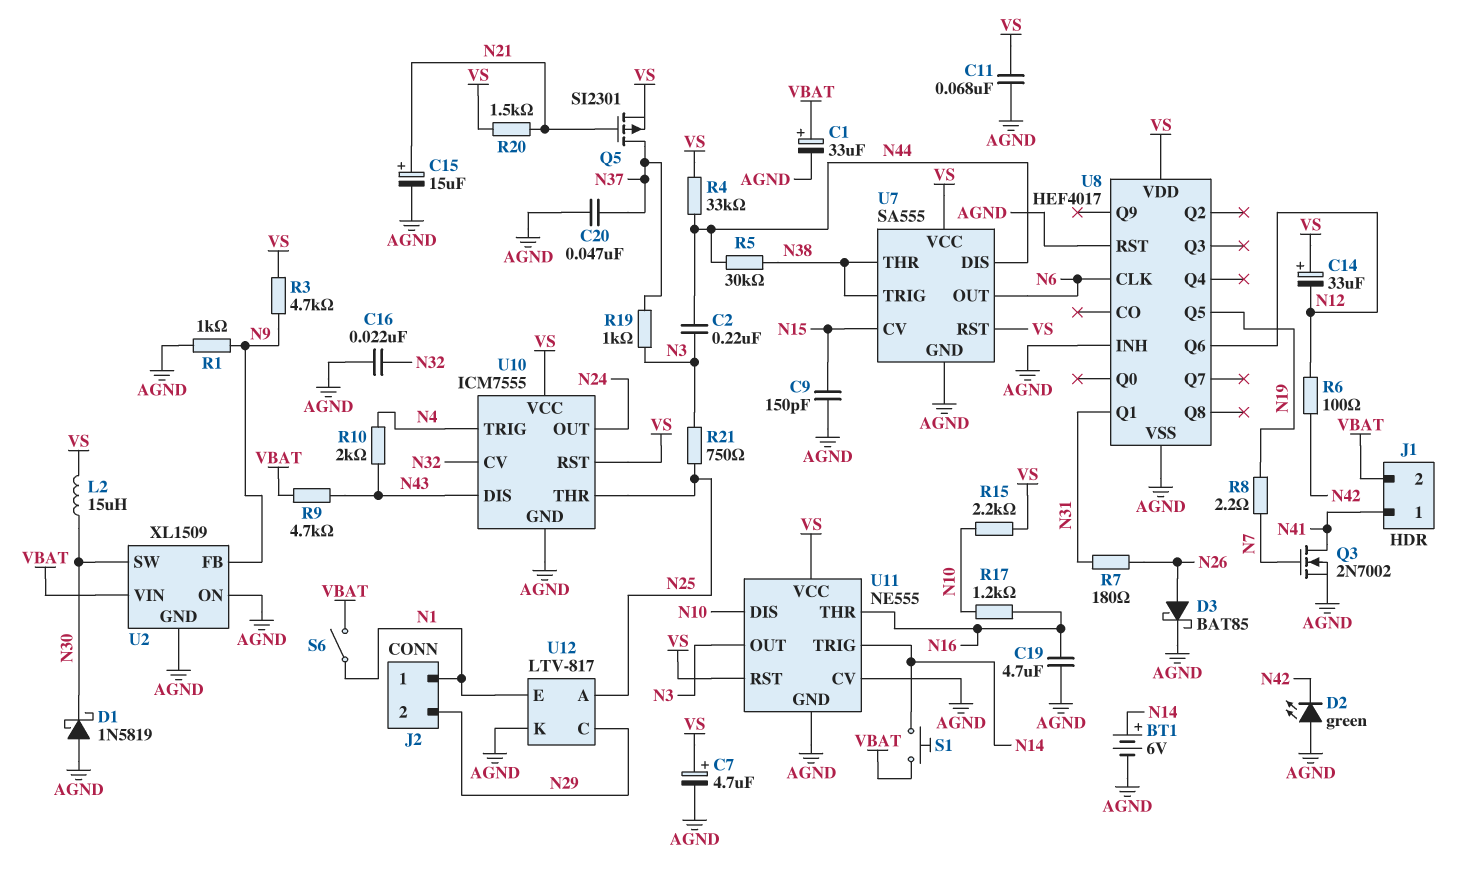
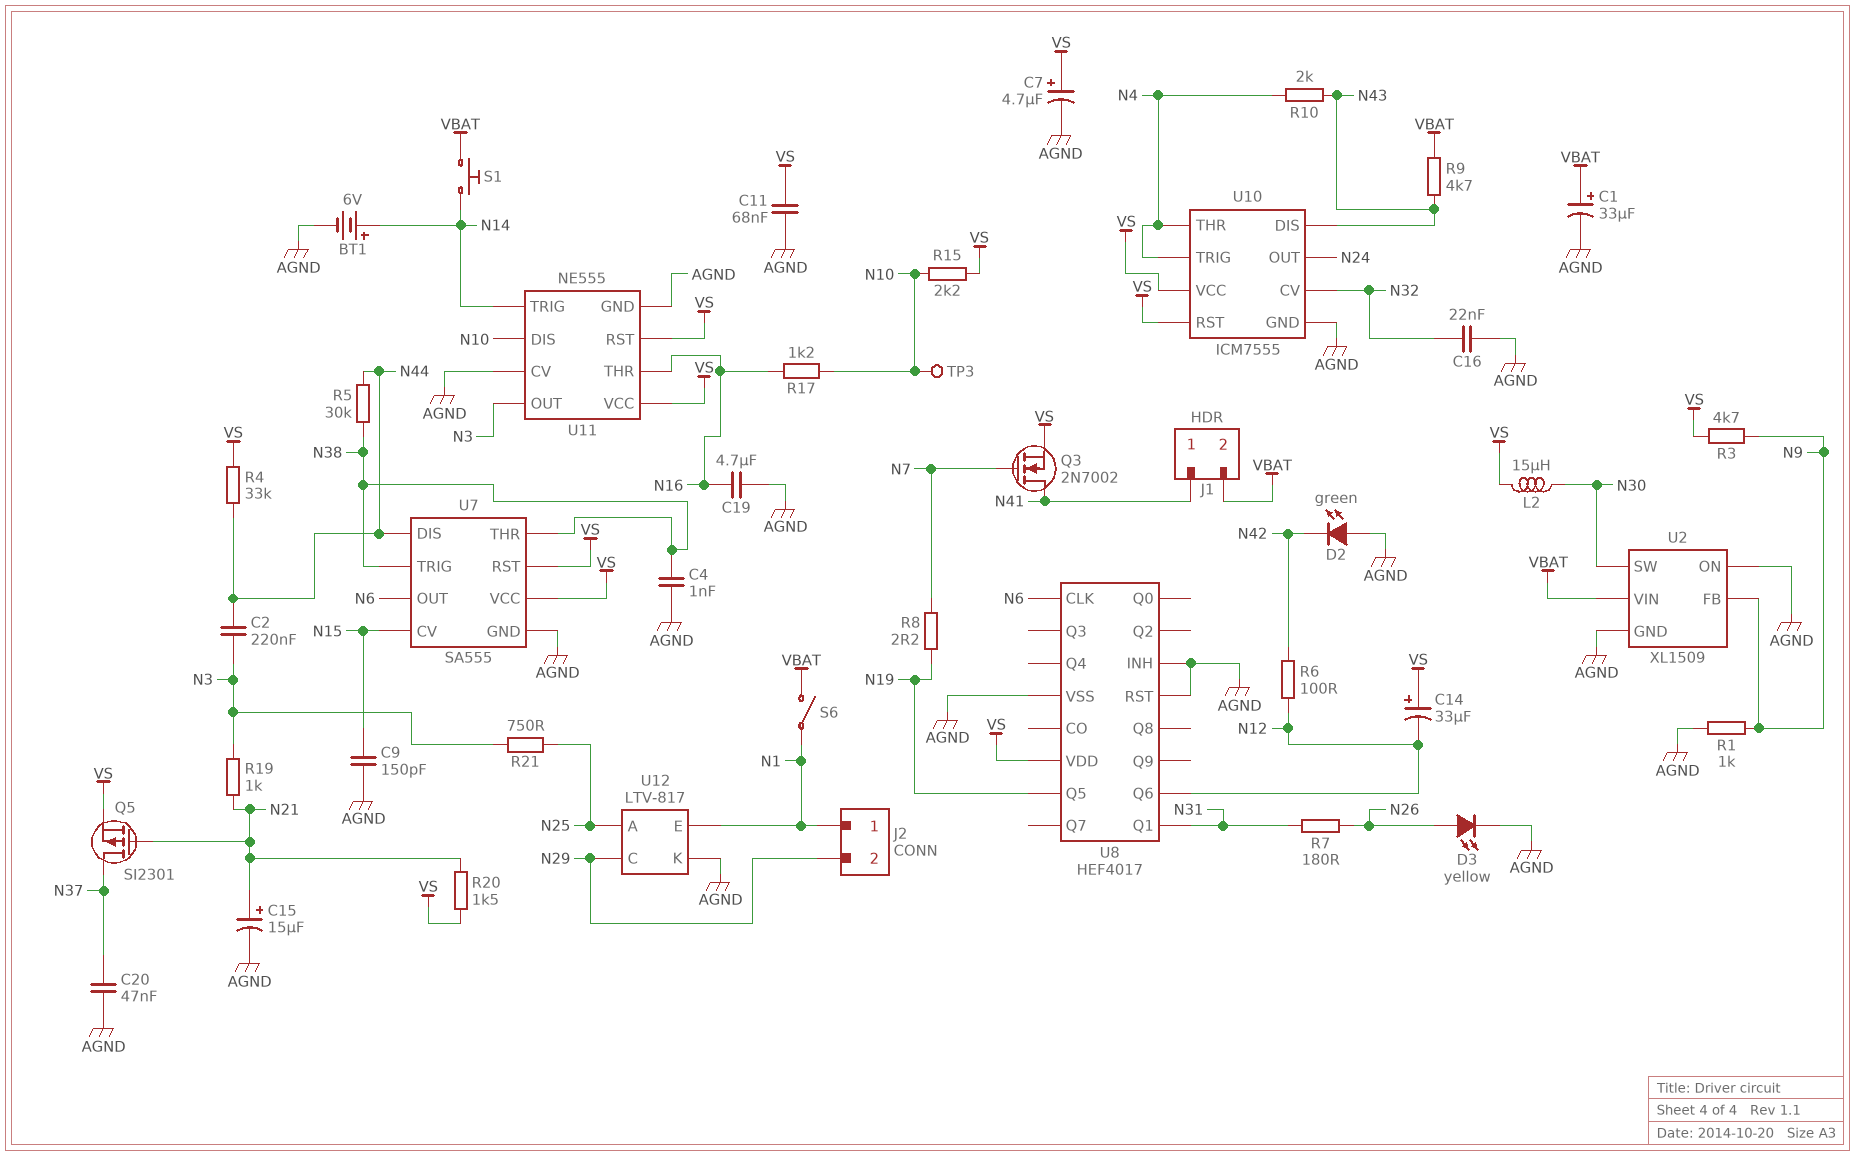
C4: none -> 1nF (AGND, N38)
D1: schottky 1N5819 (A AGND, K N30) -> none
D3: schottky BAT85 (A N26, K AGND) -> LED yellow (A N26, K AGND)
Q3: NMOS 2N7002 (G N7, D N41, S AGND) -> NMOS 2N7002 (G N7, D N41, S VS)
R19: 1k (N3, N37) -> 1k (N3, N21)
TP3: none -> test point (N10)
U10 pin THR: N25 -> N4

